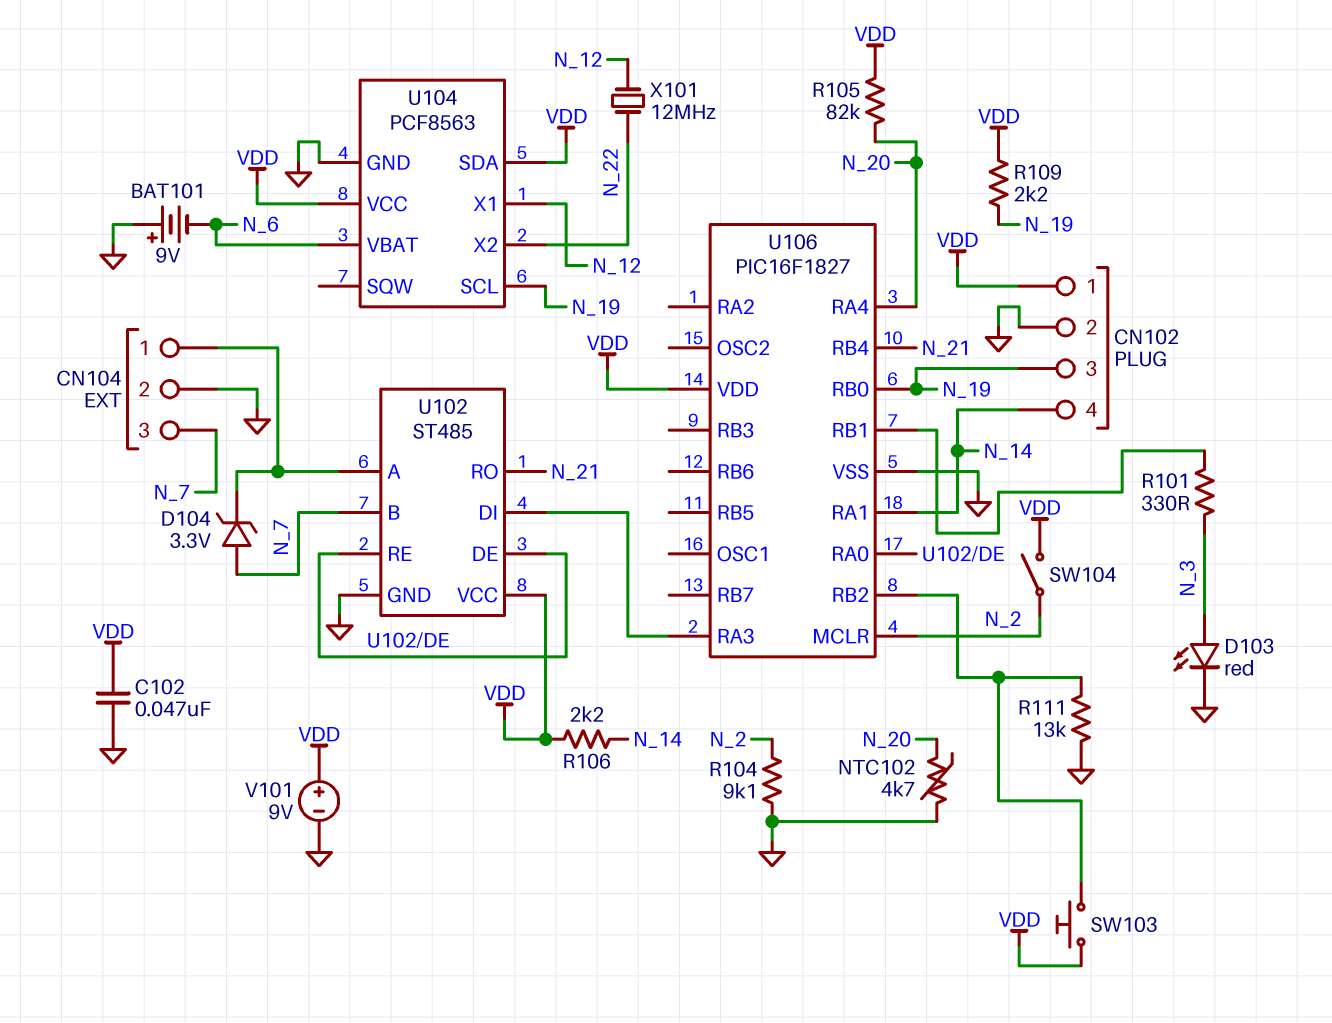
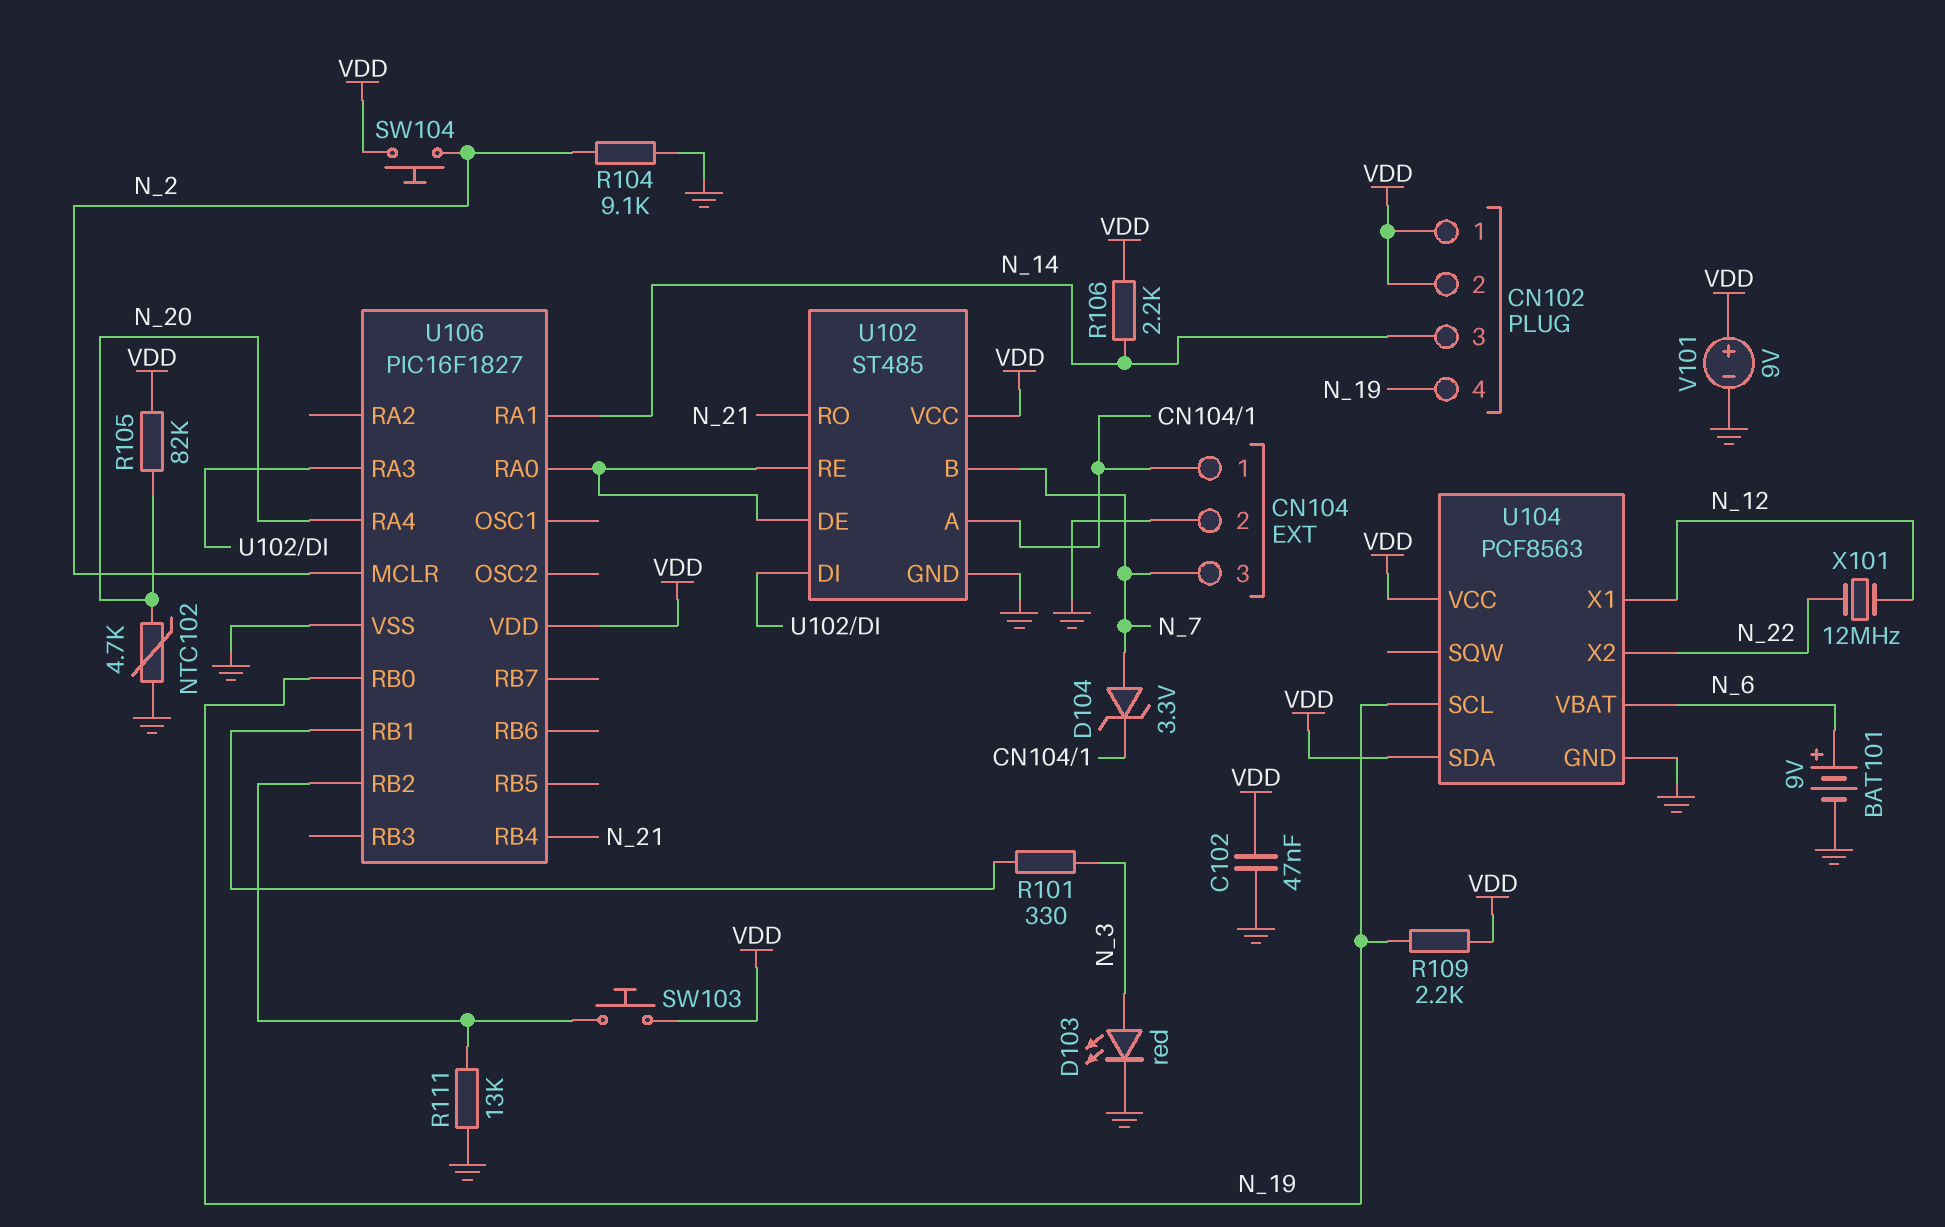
BAT101: 9V (plus GND, minus N_6) -> 9V (plus N_6, minus GND)
CN102 pin 2: GND -> VDD
CN102 pin 3: N_19 -> N_14
CN102 pin 4: N_14 -> N_19
SW104: switch (N_2, VDD) -> button (N_2, VDD)

